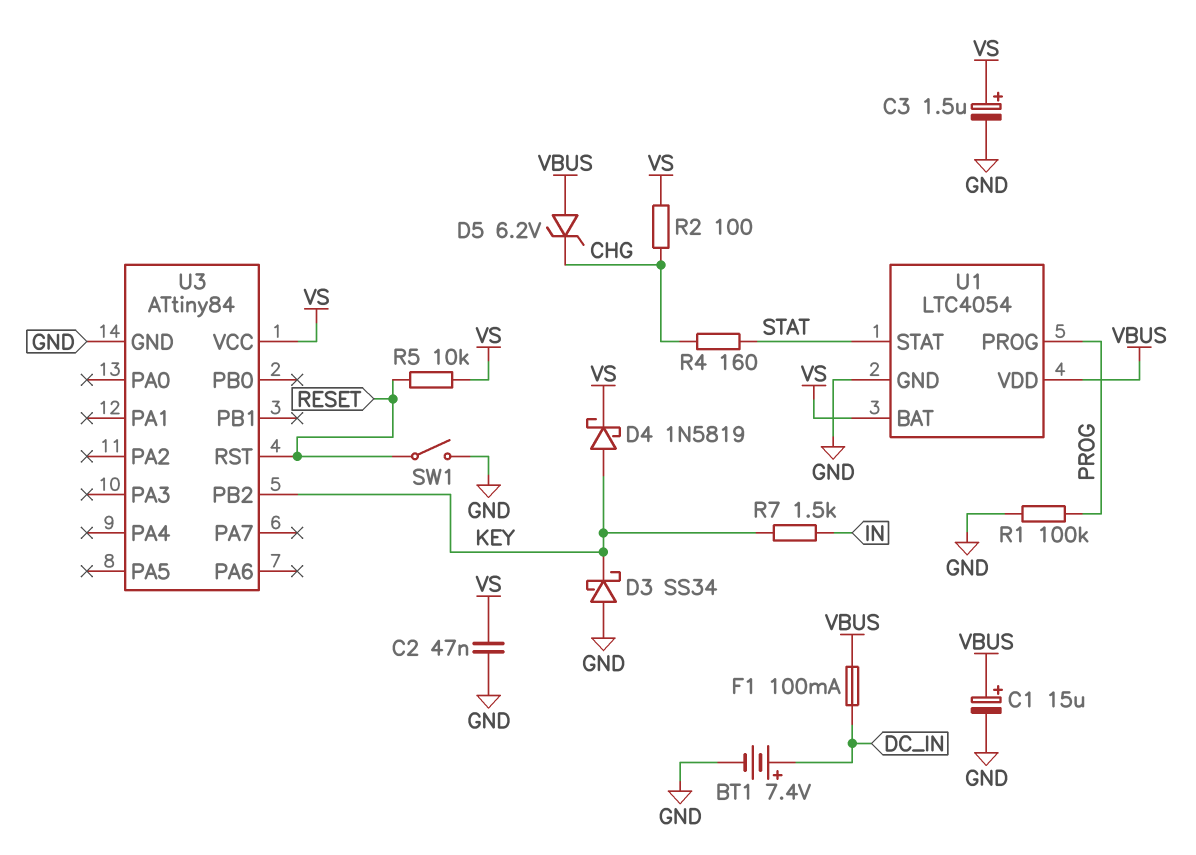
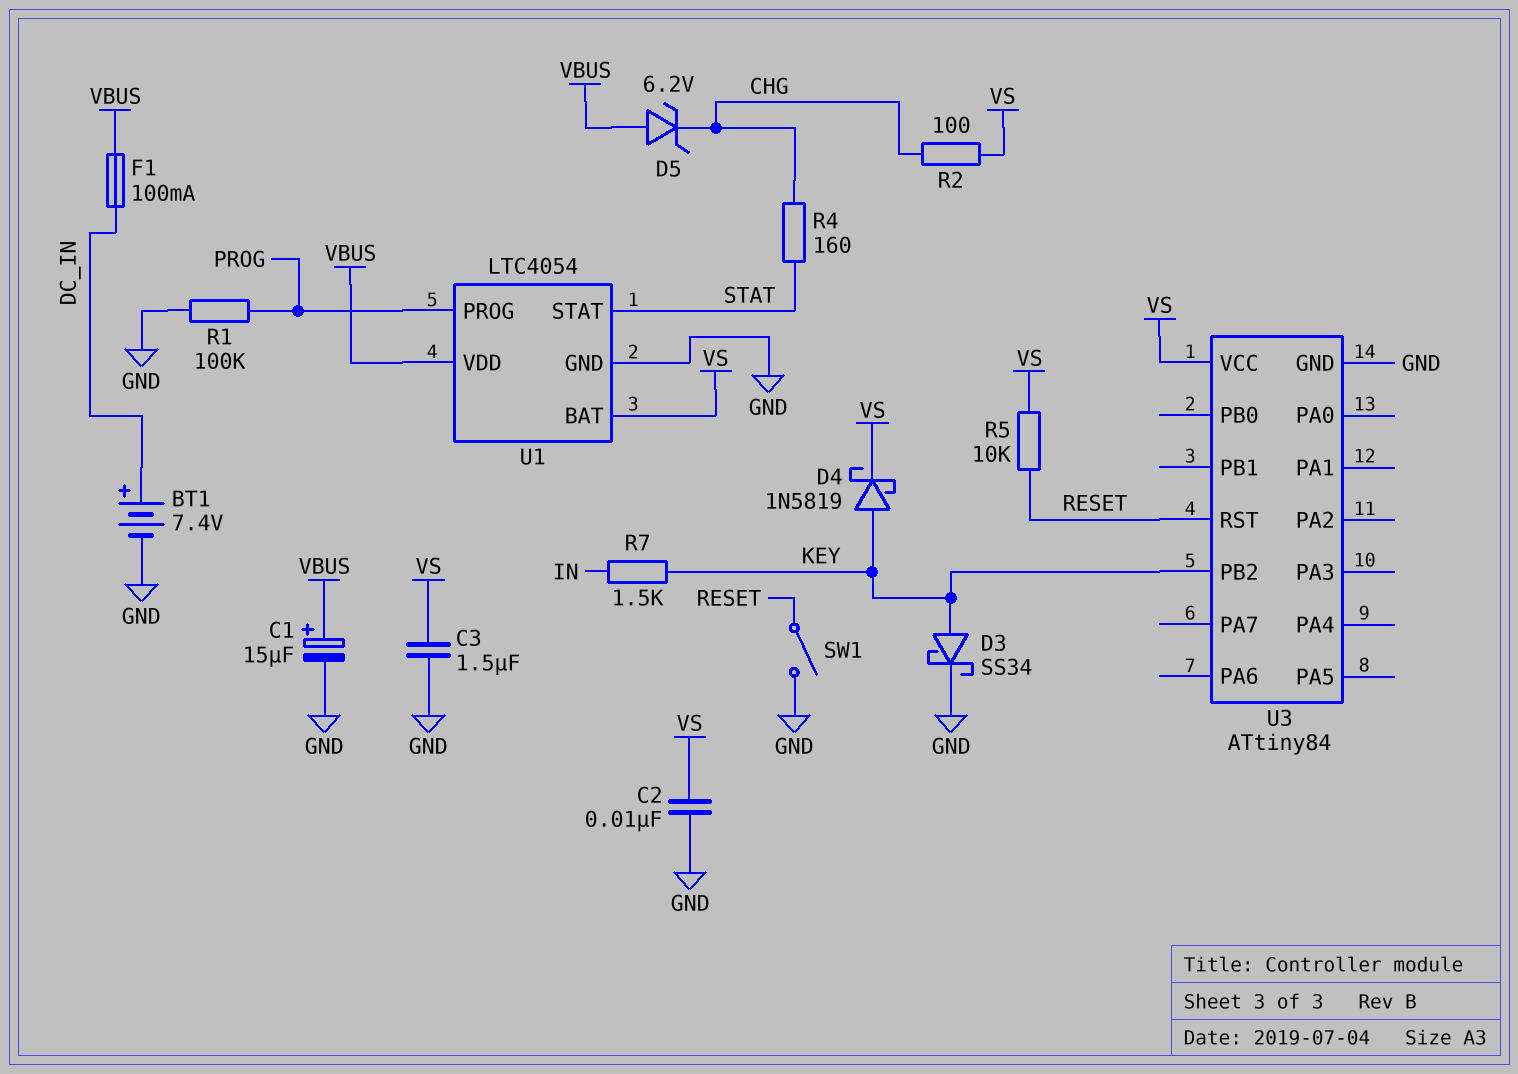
C2: 47nF (GND, VS) -> 10nF (GND, VS)
C3: 1.5uF (plus VS, minus GND) -> 1.5uF (GND, VS)
D3: schottky SS34 (A GND, K KEY) -> schottky SS34 (A KEY, K GND)

